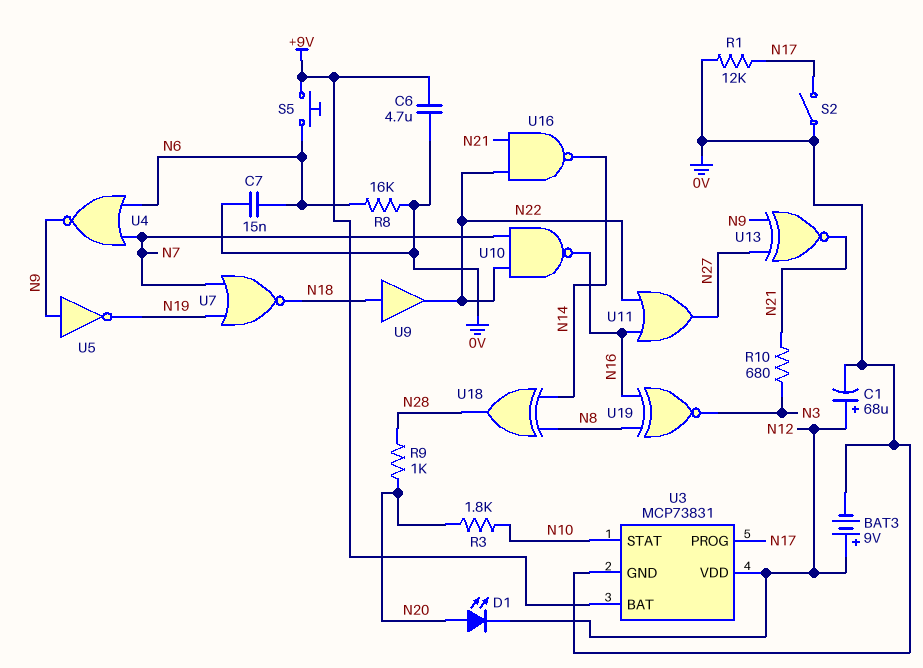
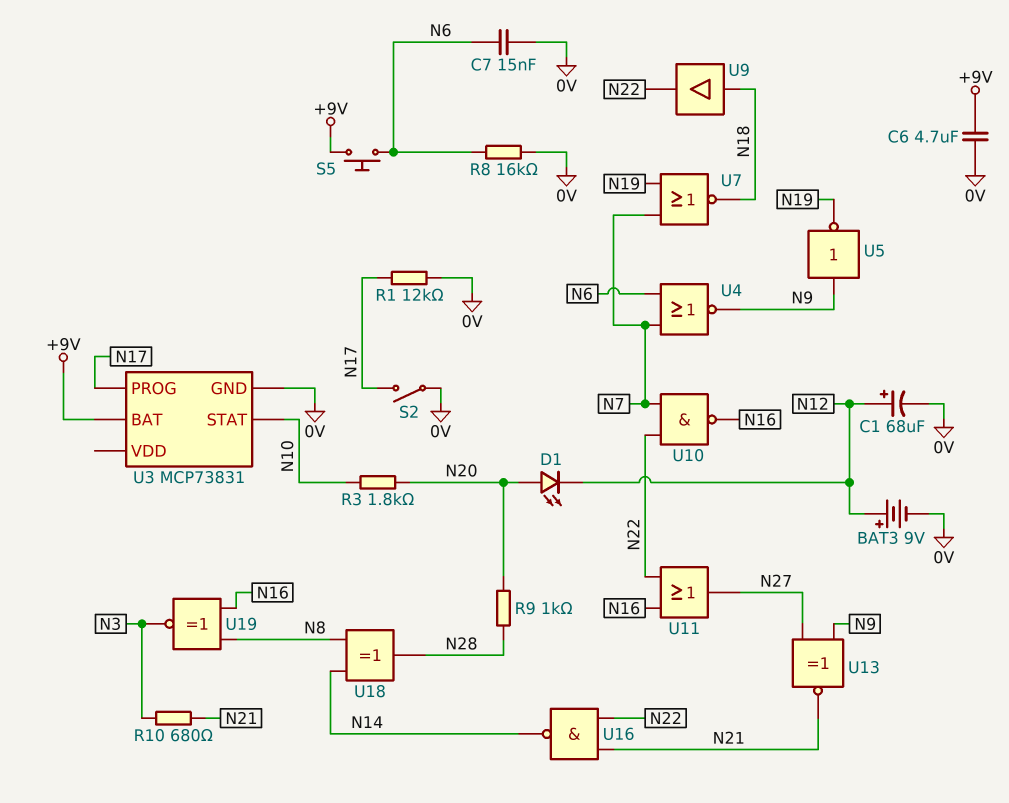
U3 pin VDD: N12 -> none

